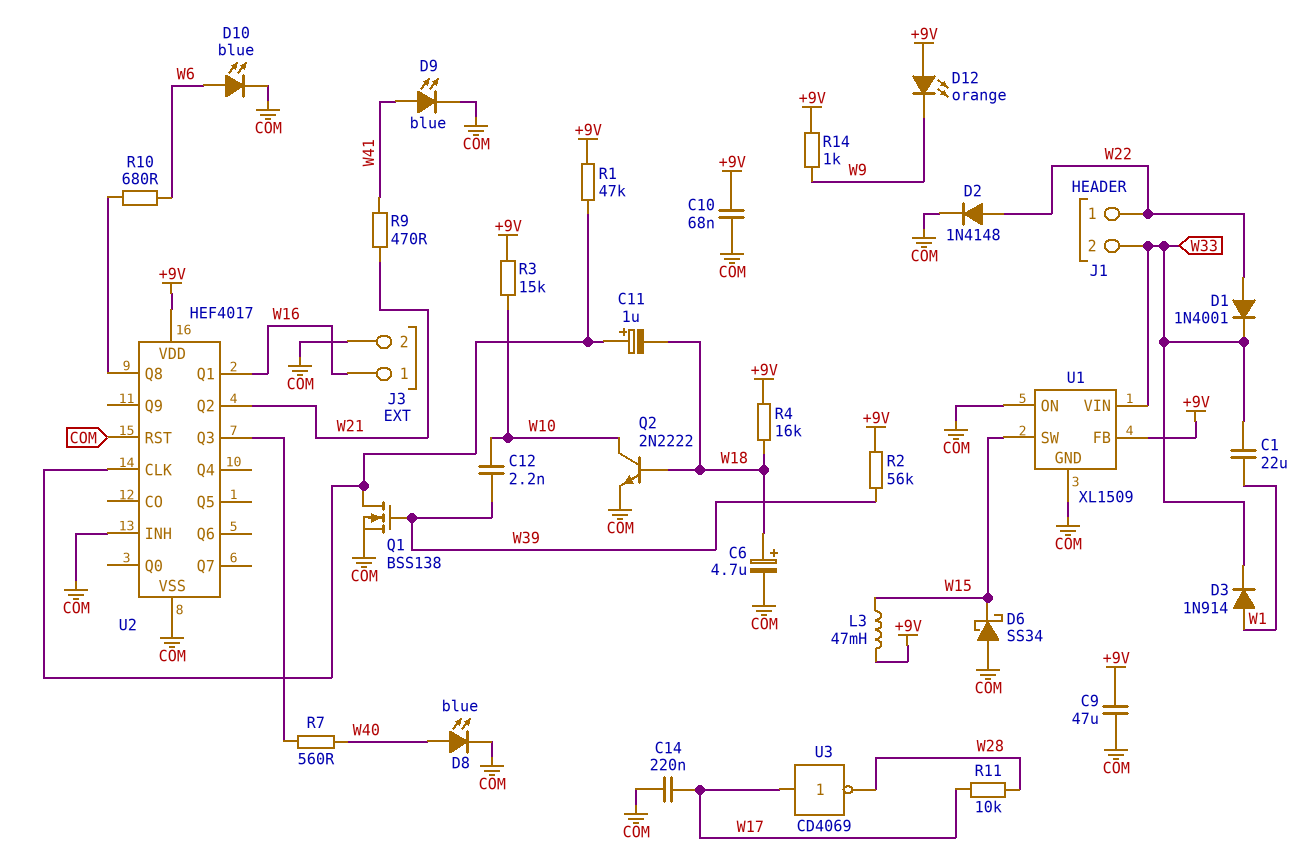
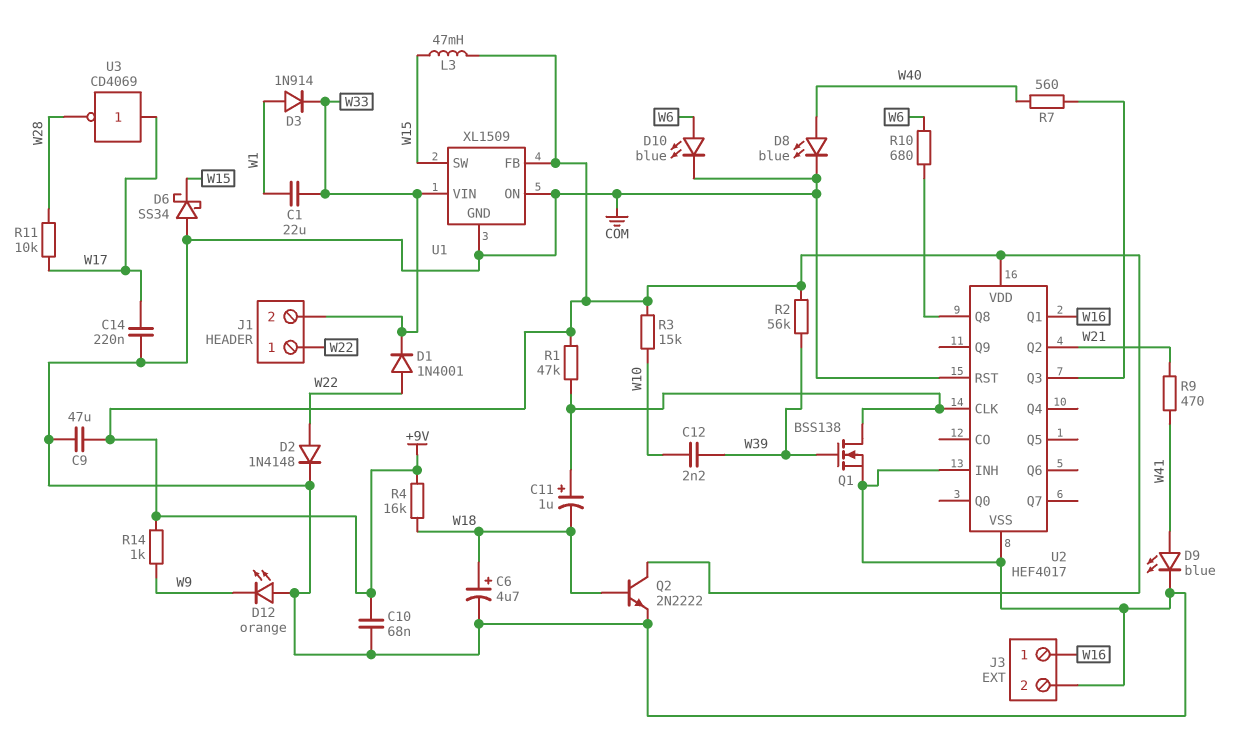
D12: LED orange (A +9V, K W9) -> LED orange (A COM, K W9)
Q2: NPN 2N2222 (B W18, C W10, E COM) -> NPN 2N2222 (B W18, C +9V, E COM)

